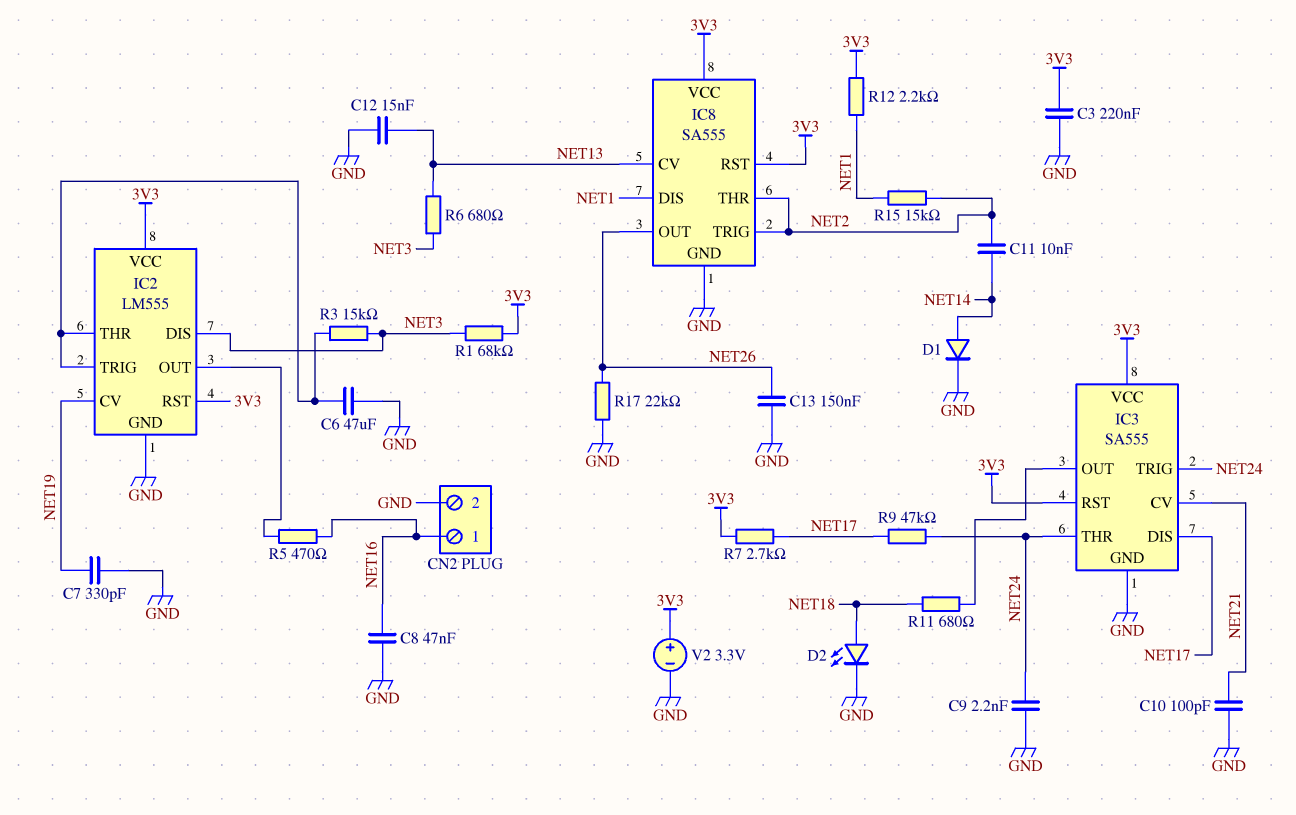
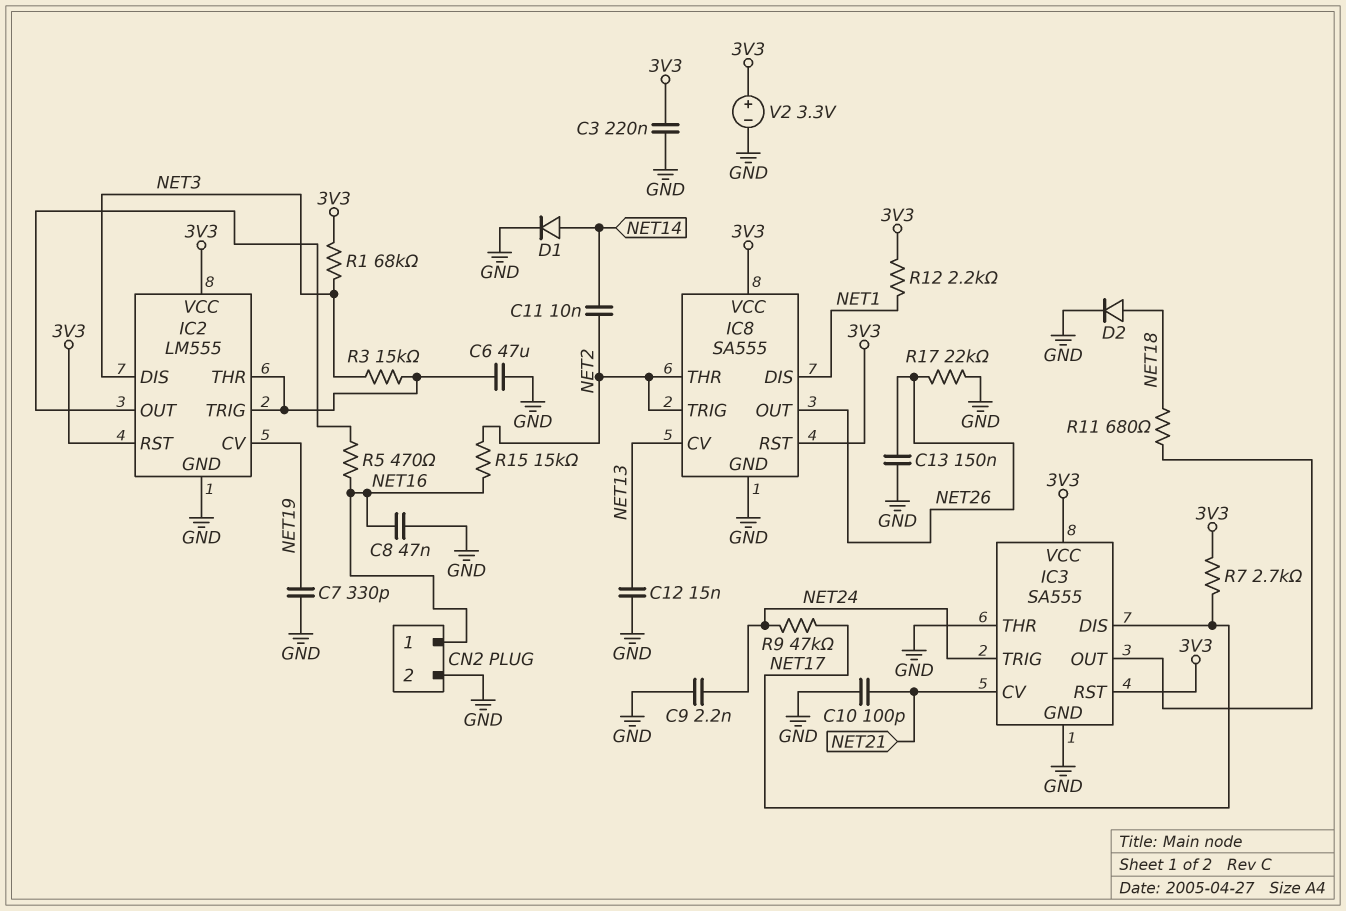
D2: LED (A NET18, K GND) -> diode (A NET18, K GND)
IC3 pin THR: NET24 -> GND
R6: 680 (NET3, NET13) -> none
R15: 15k (NET1, NET2) -> 15k (NET2, NET16)

